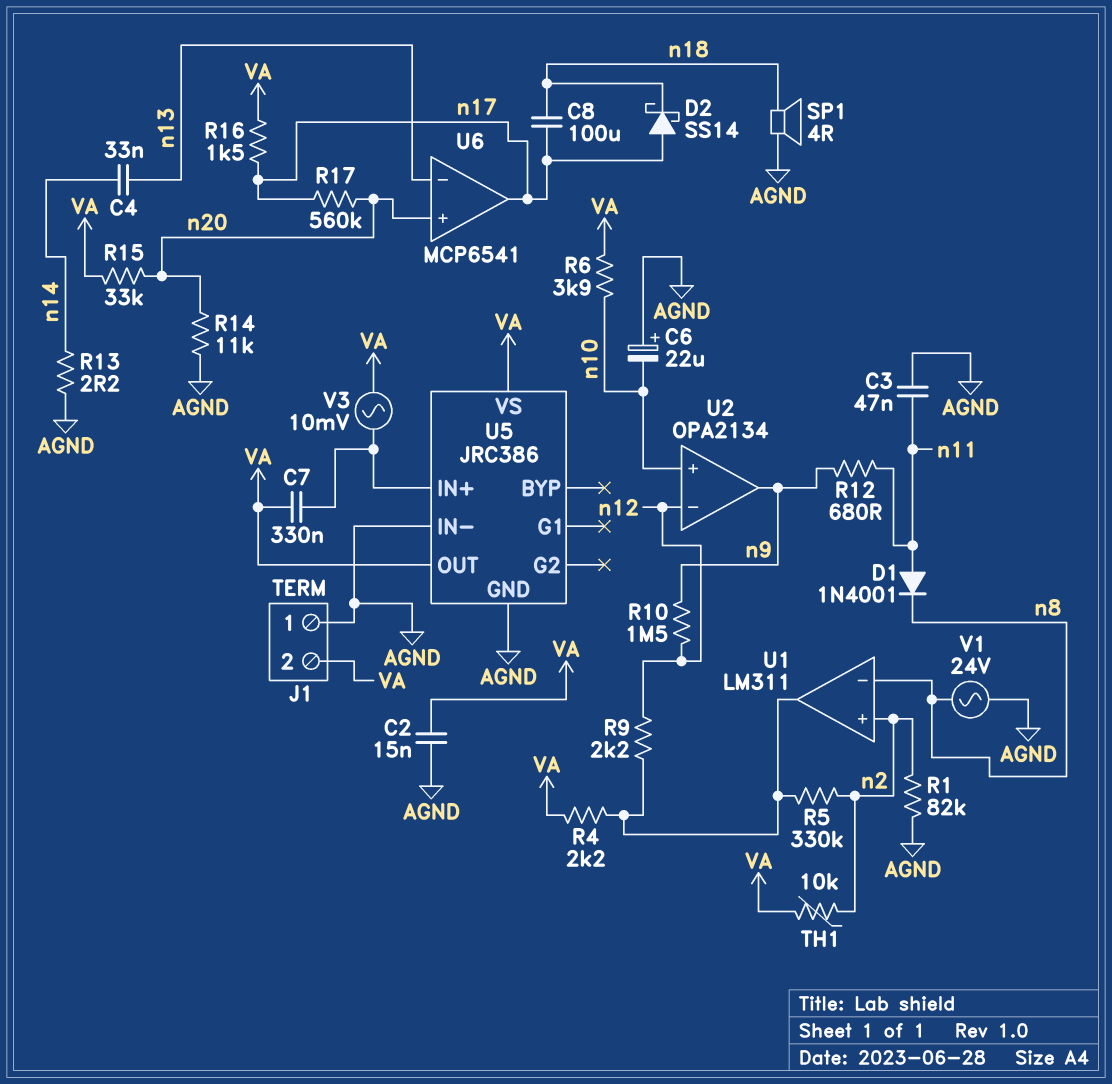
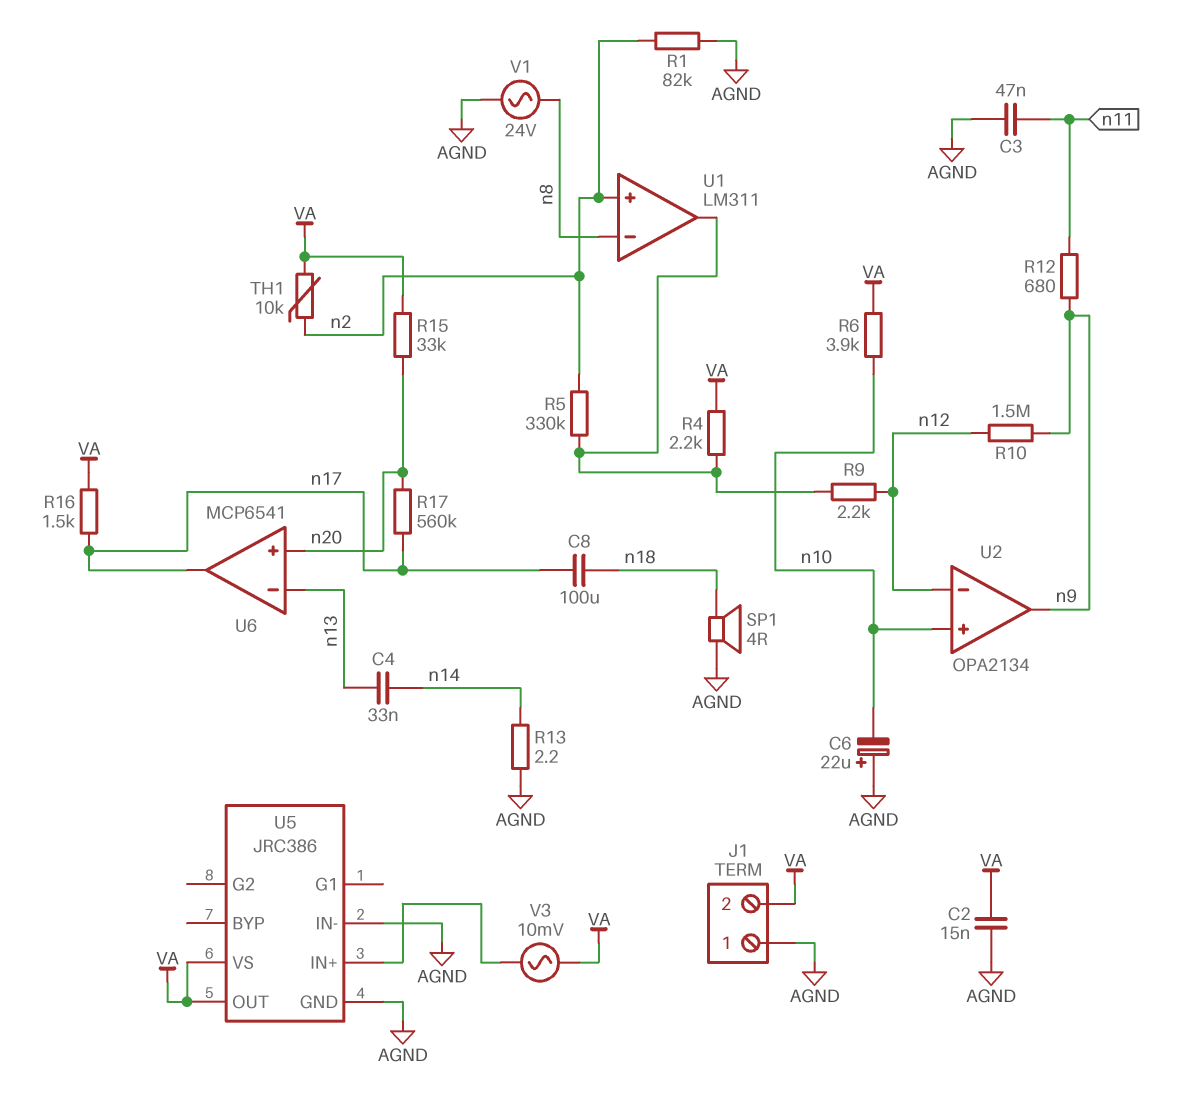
C7: 330nF (U5/IN+, VA) -> none
D1: diode 1N4001 (A n11, K n8) -> none
D2: schottky SS14 (A n17, K n18) -> none
R14: 11k (AGND, n20) -> none

